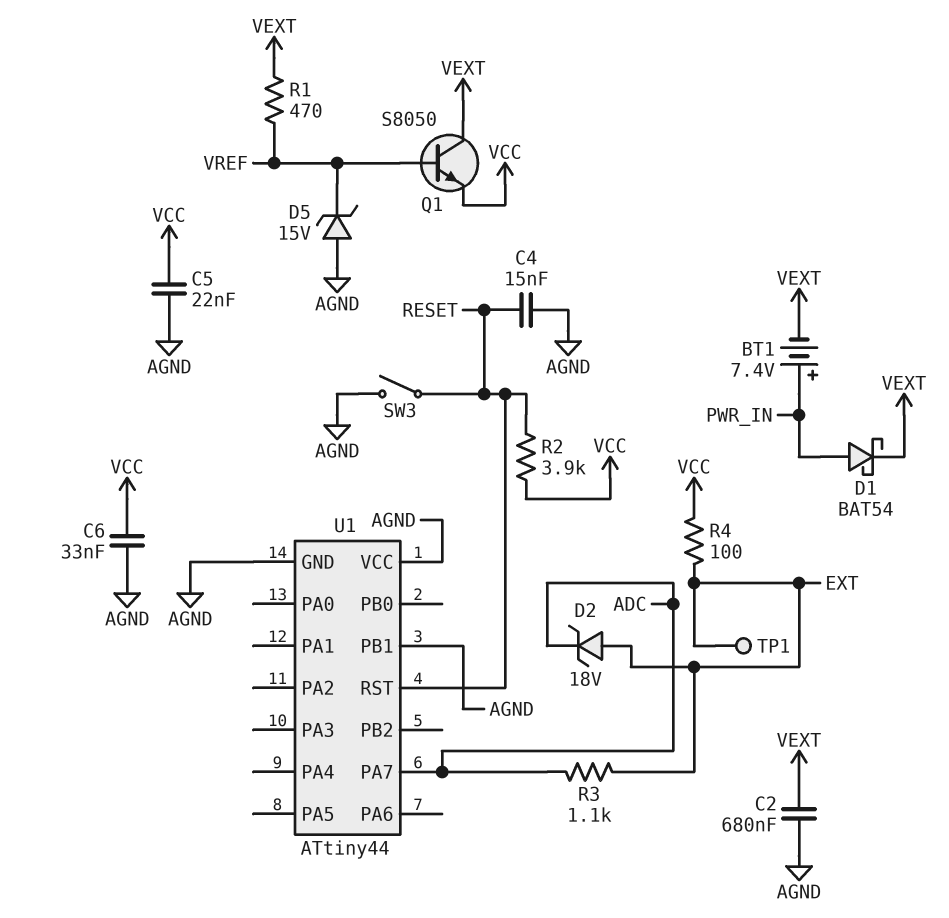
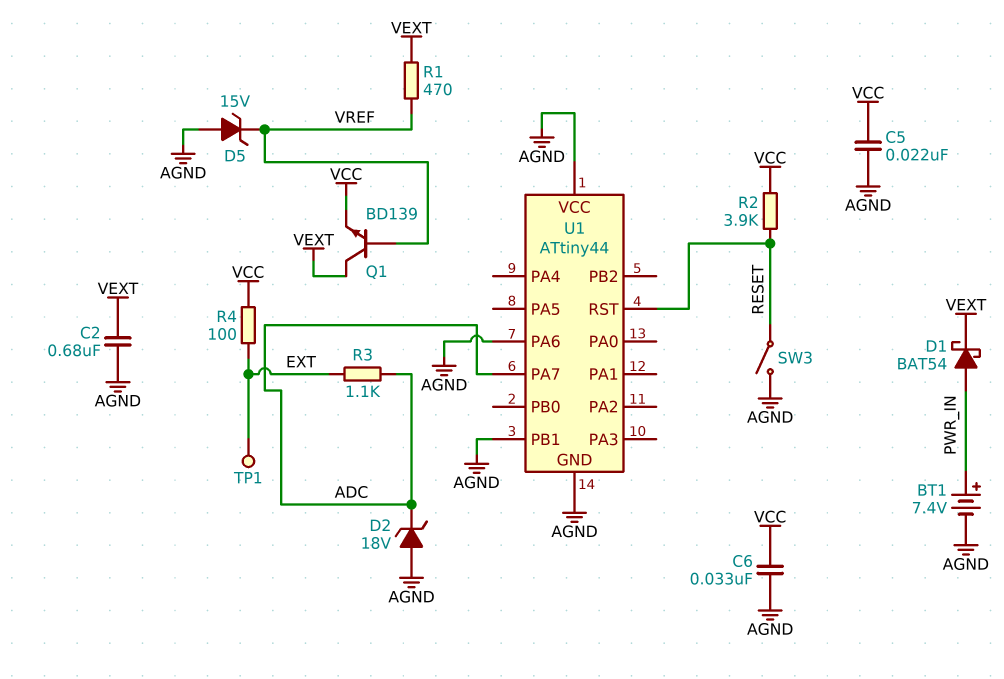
BT1: 7.4V (plus PWR_IN, minus VEXT) -> 7.4V (plus PWR_IN, minus AGND)
C4: 15nF (AGND, RESET) -> none
D2: zener 18V (A EXT, K ADC) -> zener 18V (A AGND, K ADC)
Q1: NPN S8050 (B VREF, C VEXT, E VCC) -> NPN BD139 (B VREF, C VEXT, E VCC)
U1 pin PA6: none -> AGND

